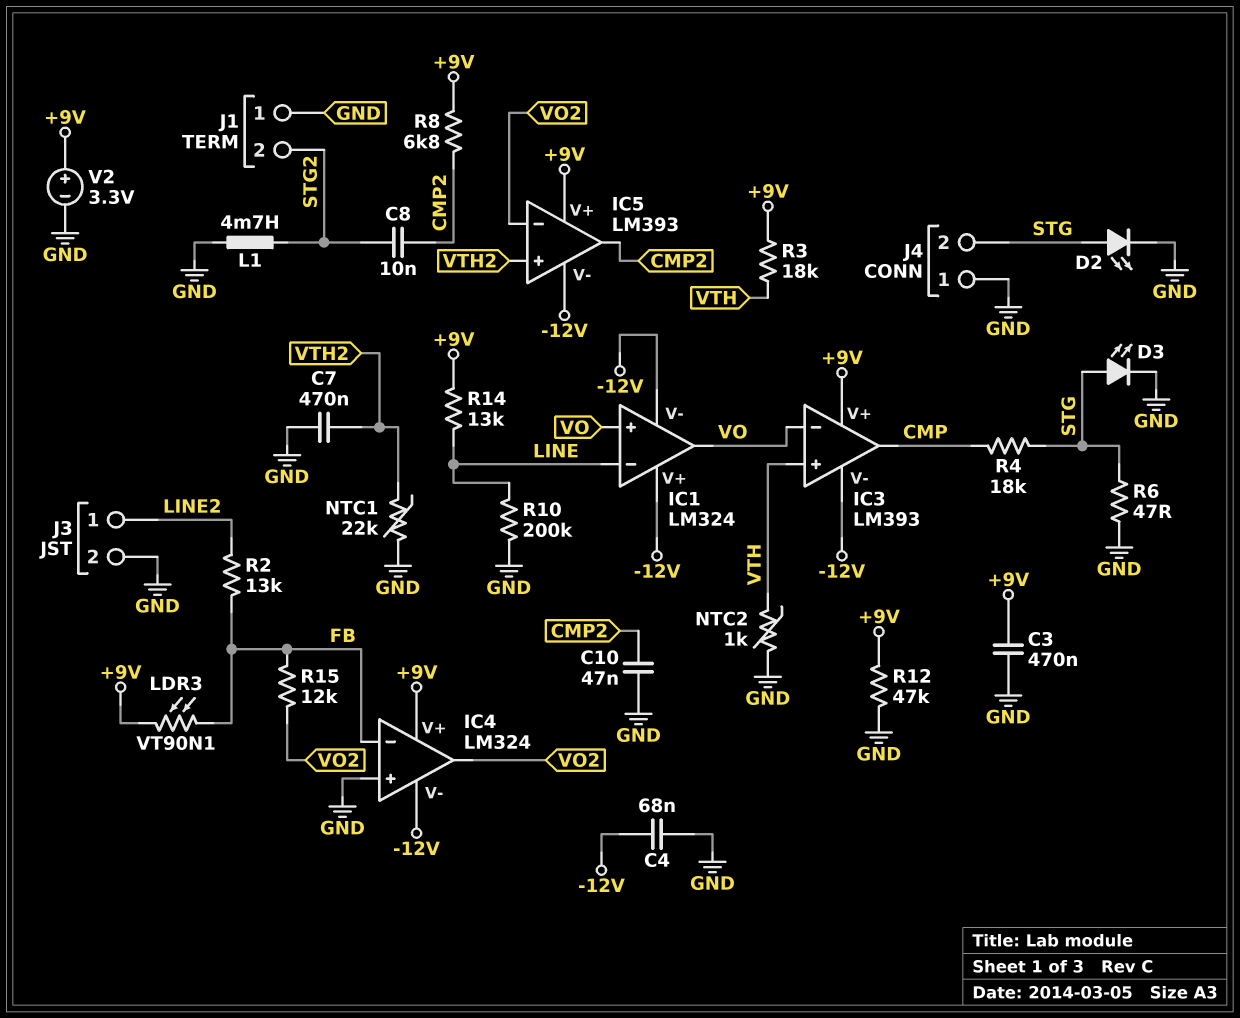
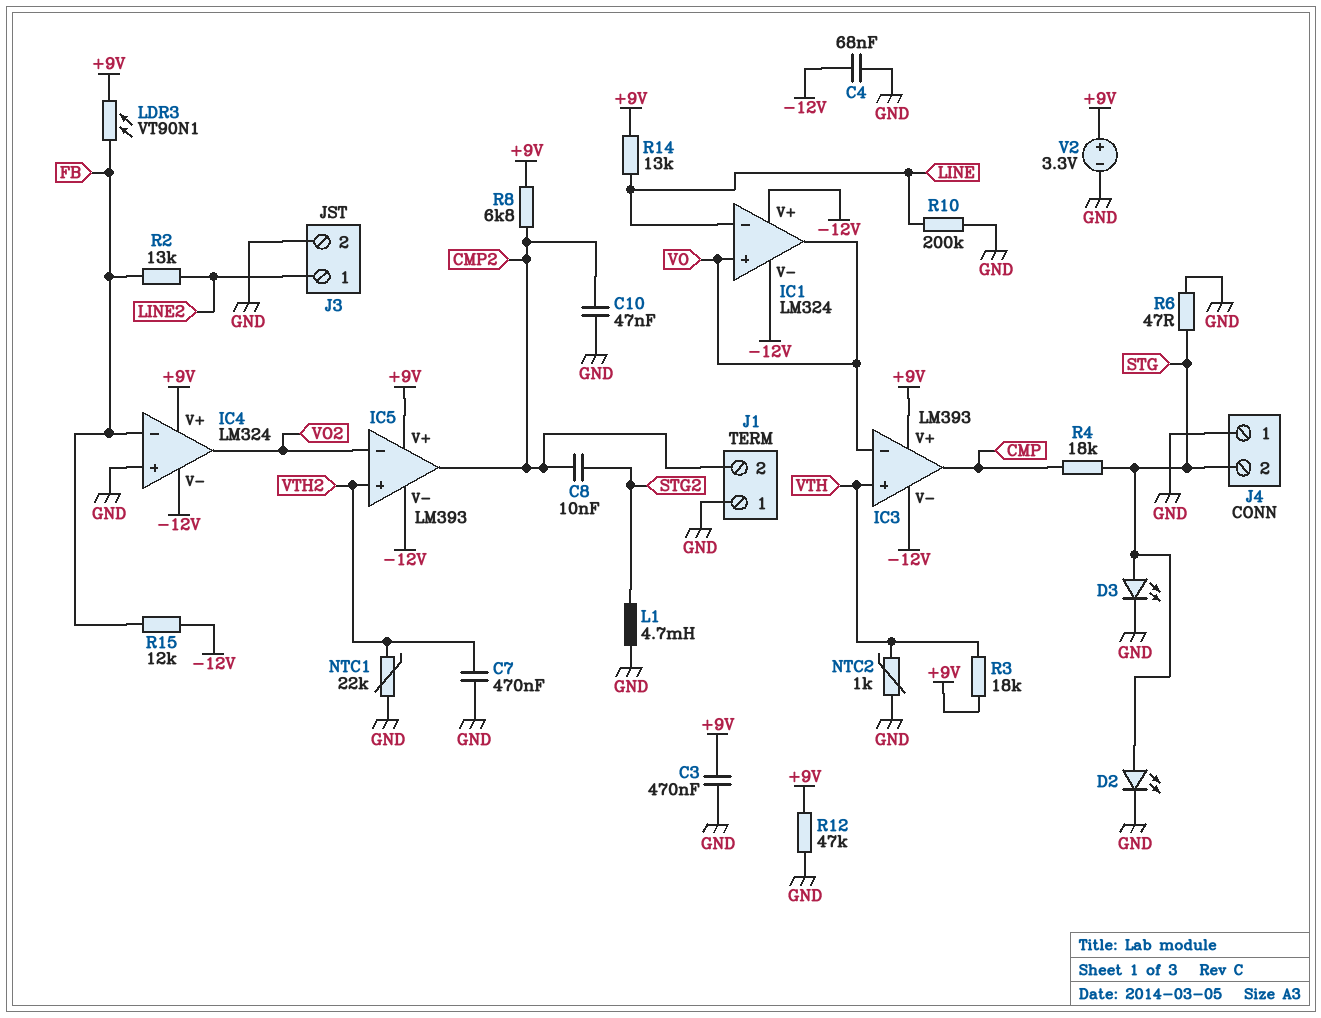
J1 pin 2: STG2 -> CMP2
R15: 12k (FB, VO2) -> 12k (-12V, FB)

